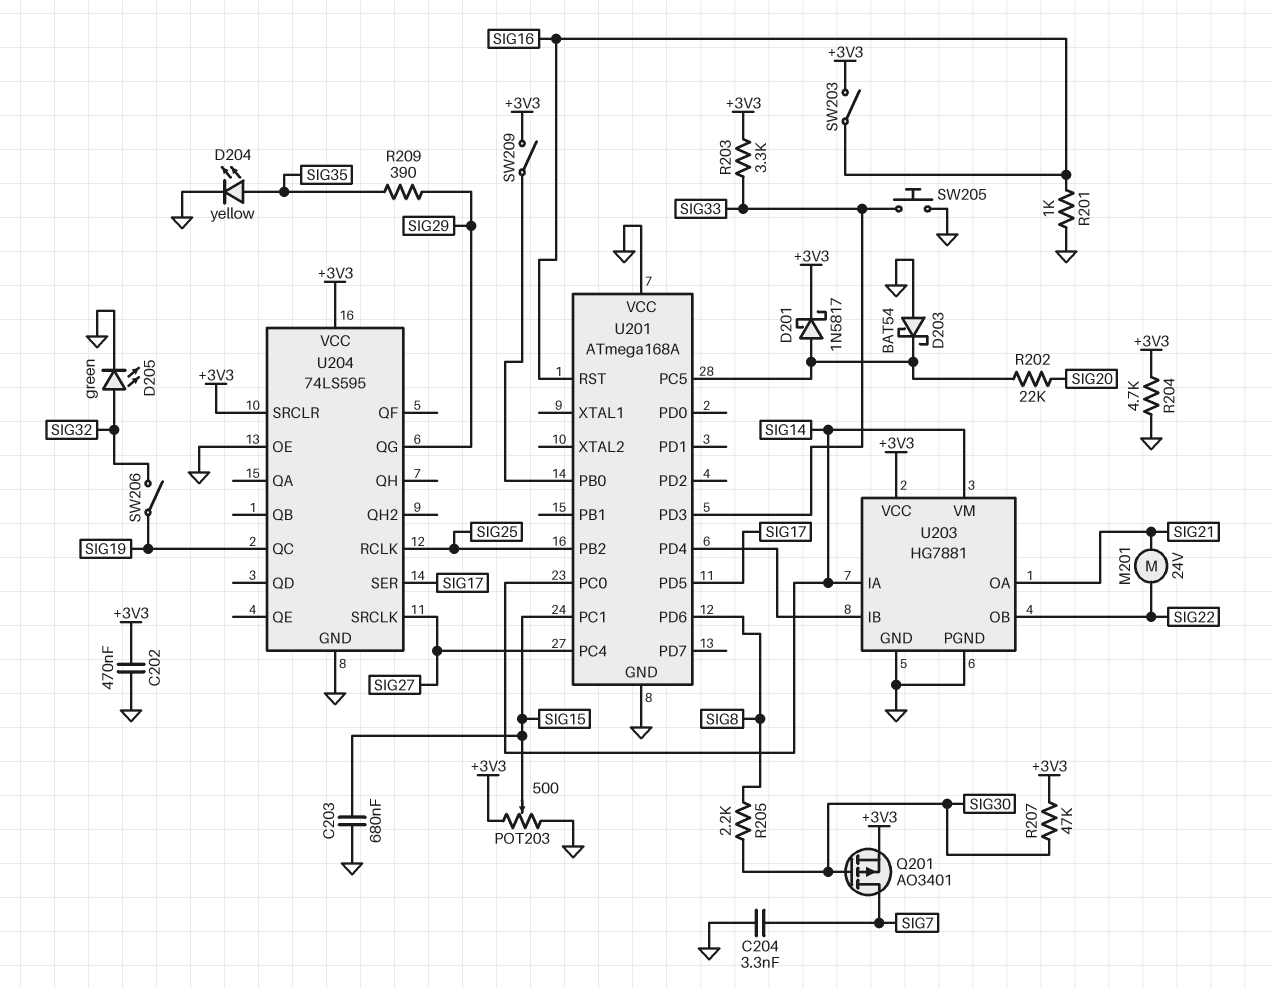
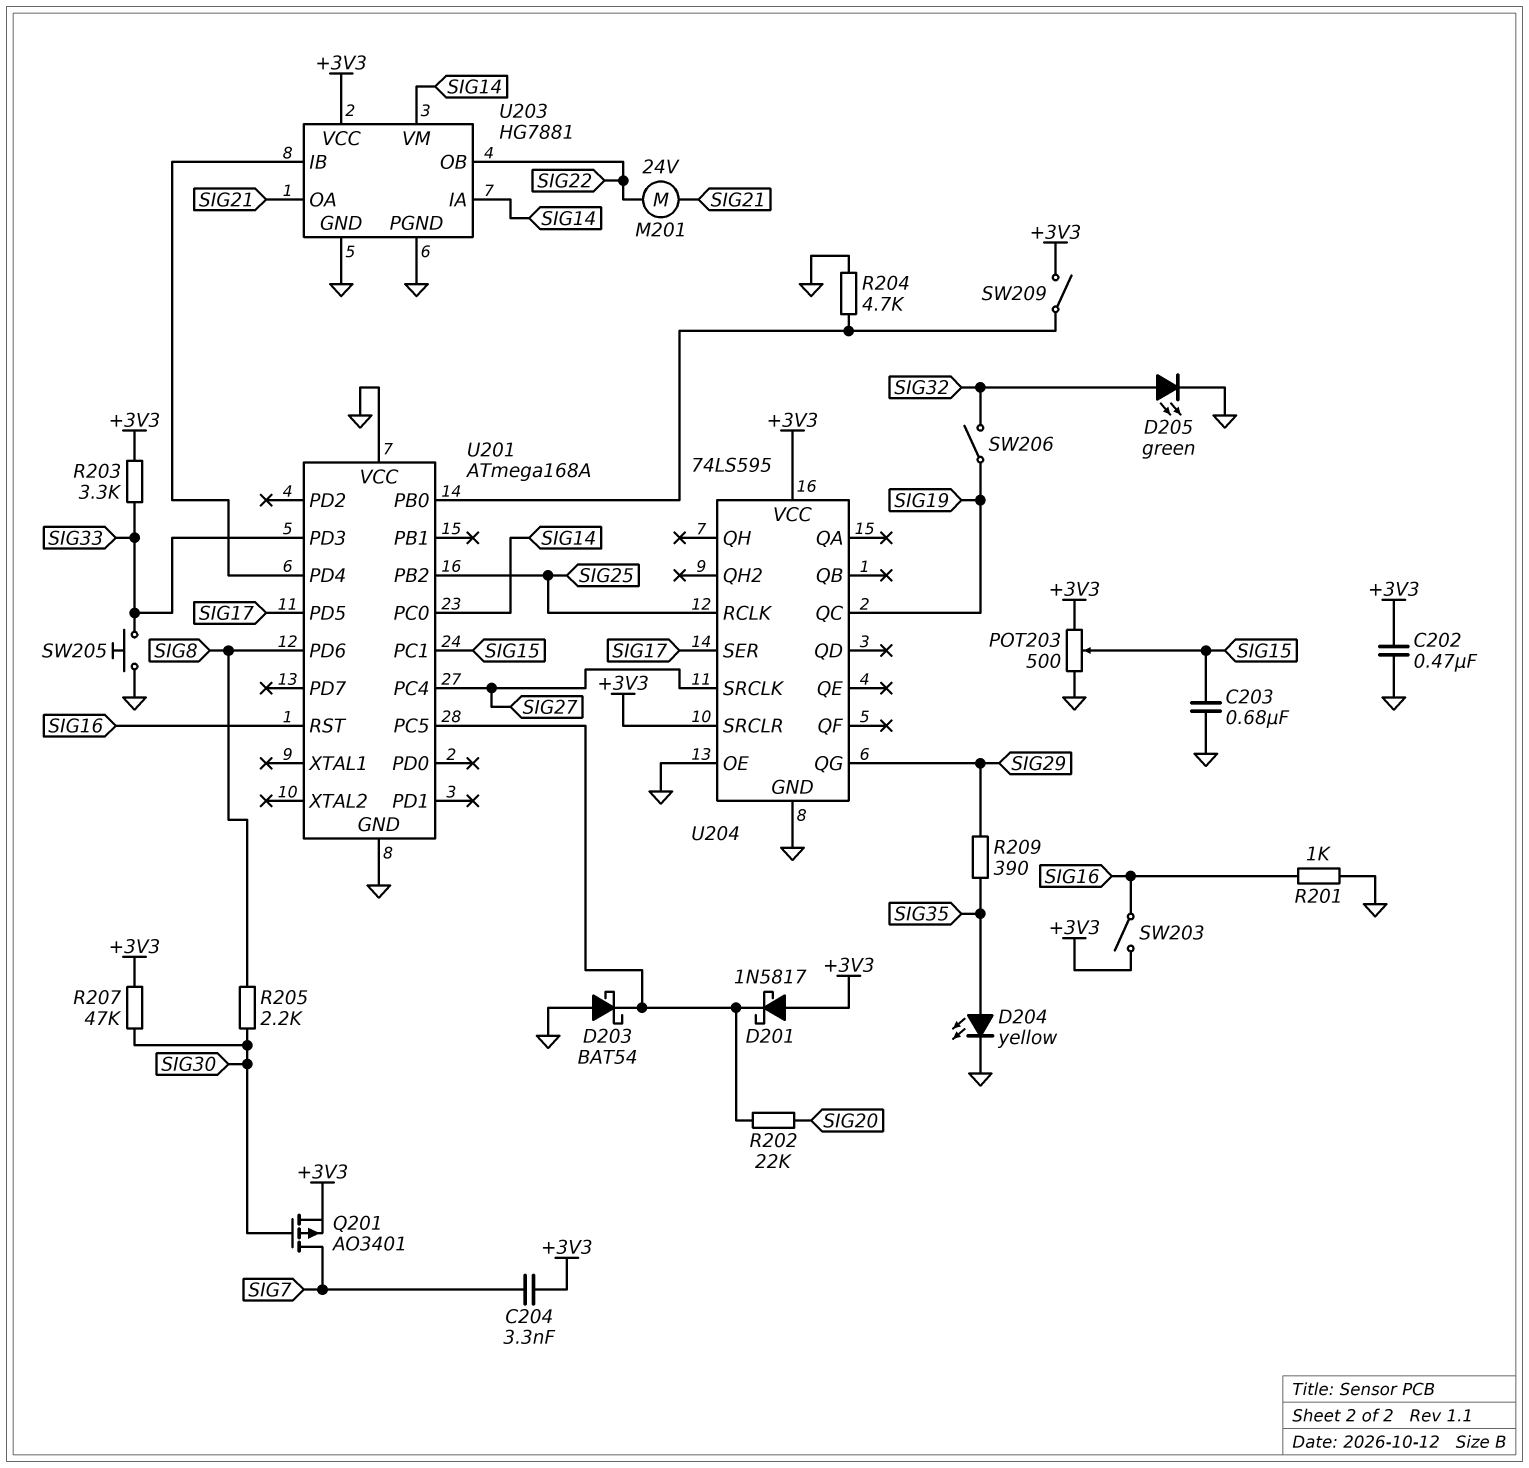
C204: 3.3nF (GND, SIG7) -> 3.3nF (+3V3, SIG7)
D201: schottky 1N5817 (A U201/PC5, K +3V3) -> schottky 1N5817 (A +3V3, K U201/PC5)
R204: 4.7k (+3V3, GND) -> 4.7k (GND, U201/PB0)

